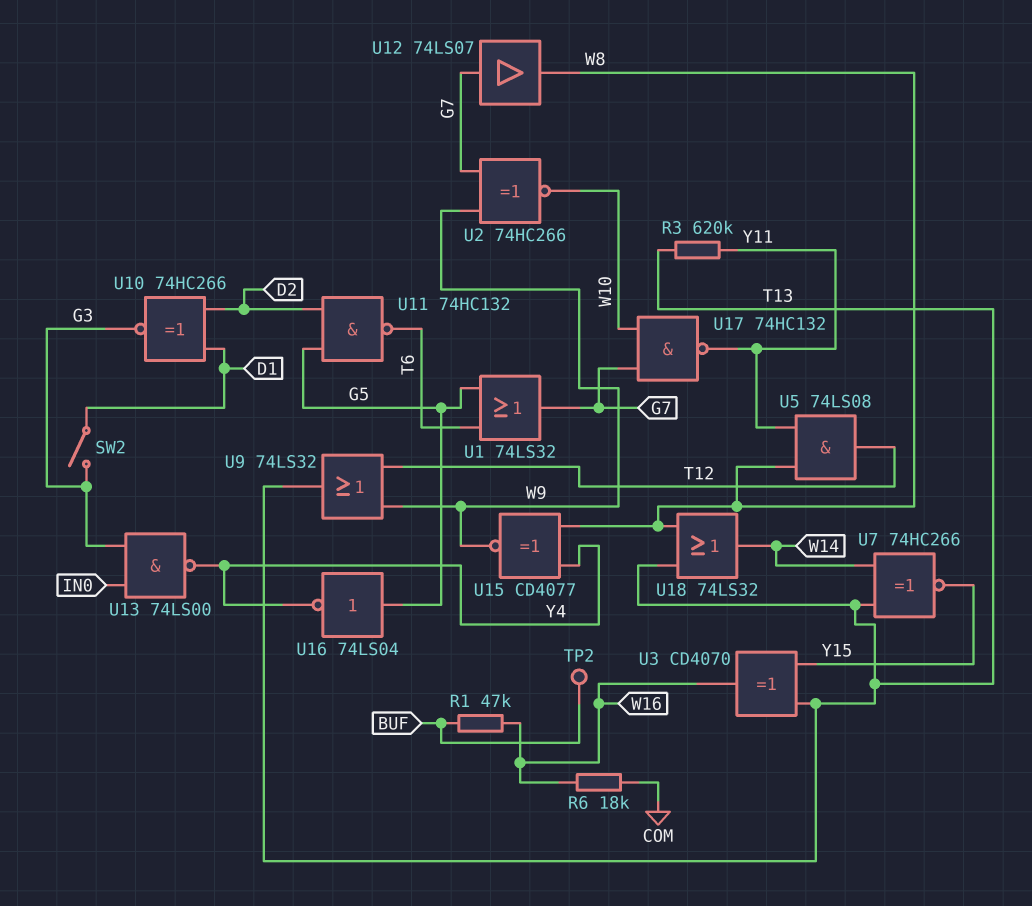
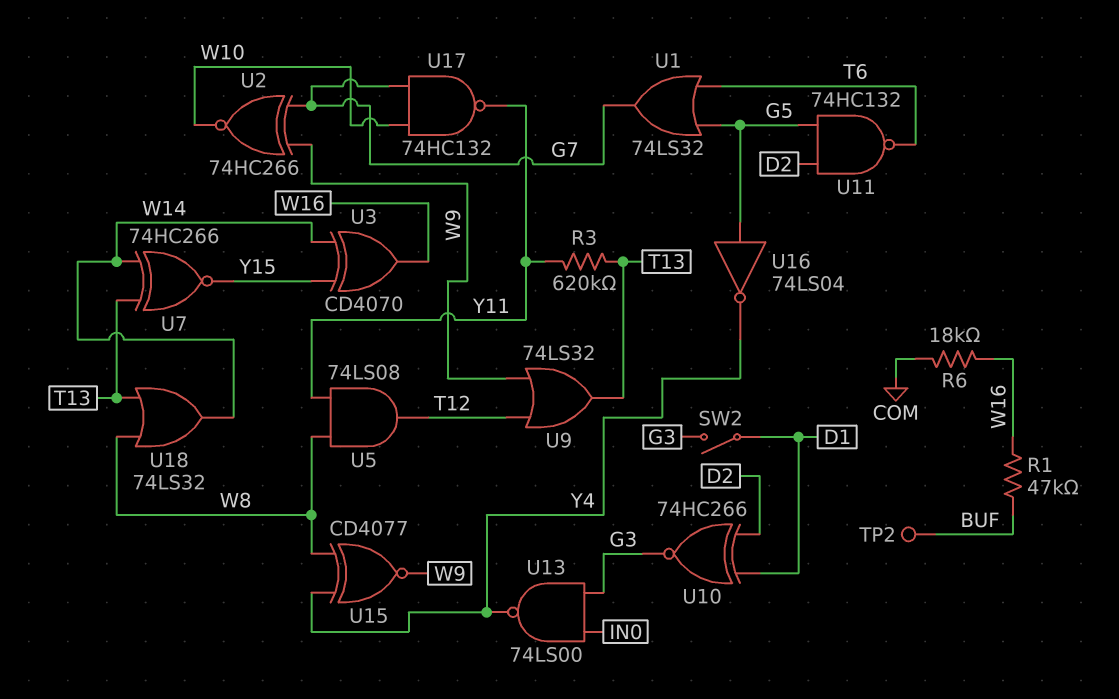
U3: XOR CD4070 (in T13, in Y15, out W16) -> XOR CD4070 (in W14, in Y15, out W16)
U12: buffer 74LS07 (in G7, out W8) -> none

